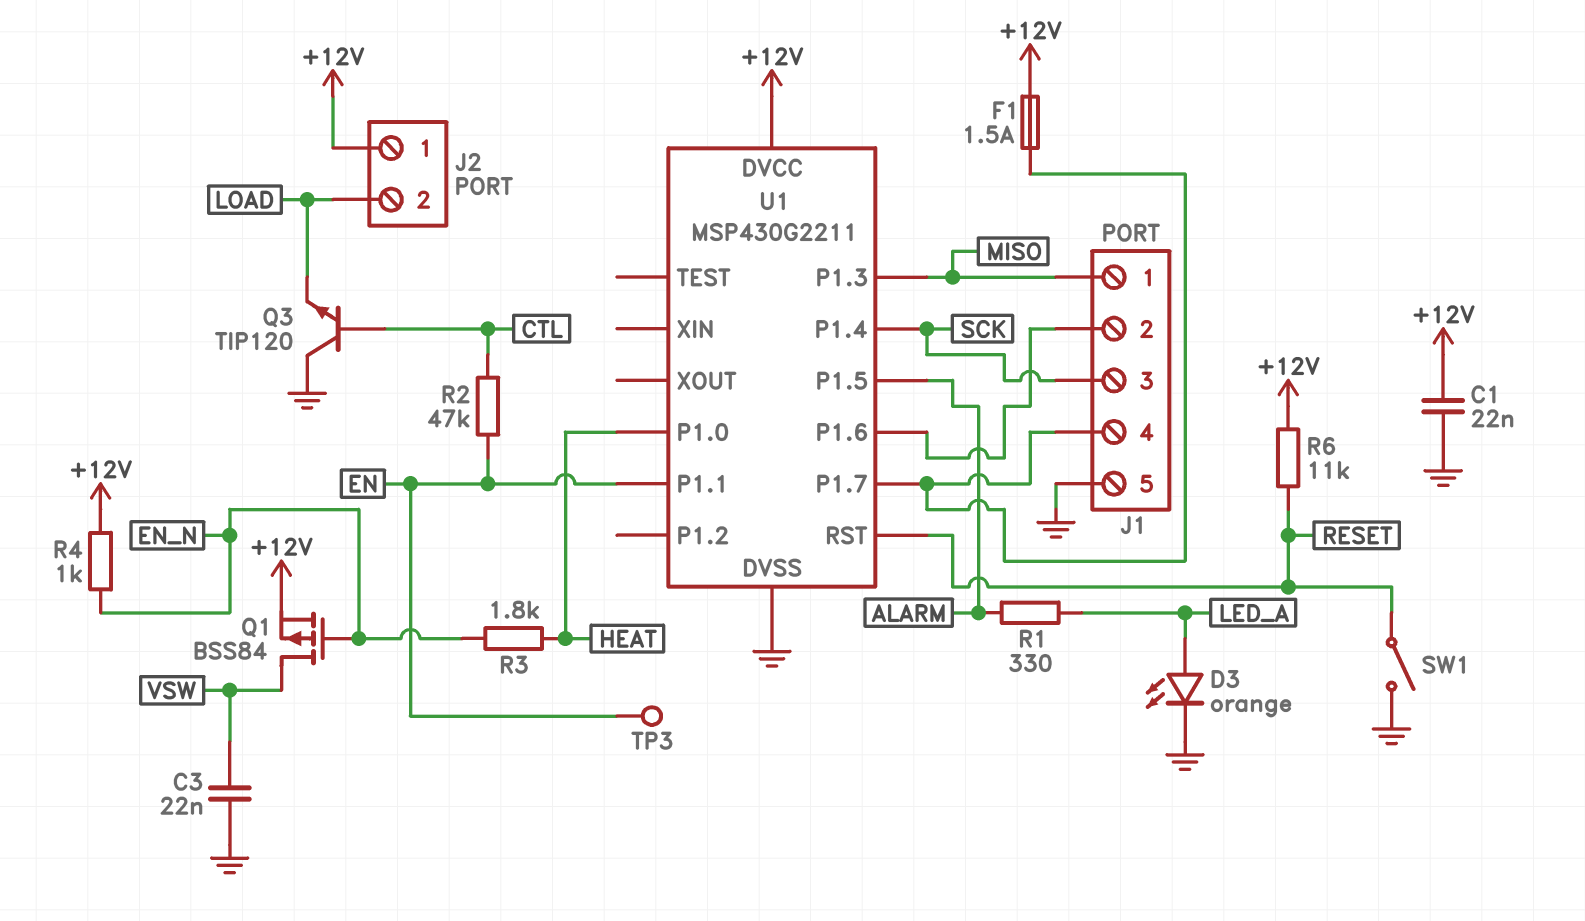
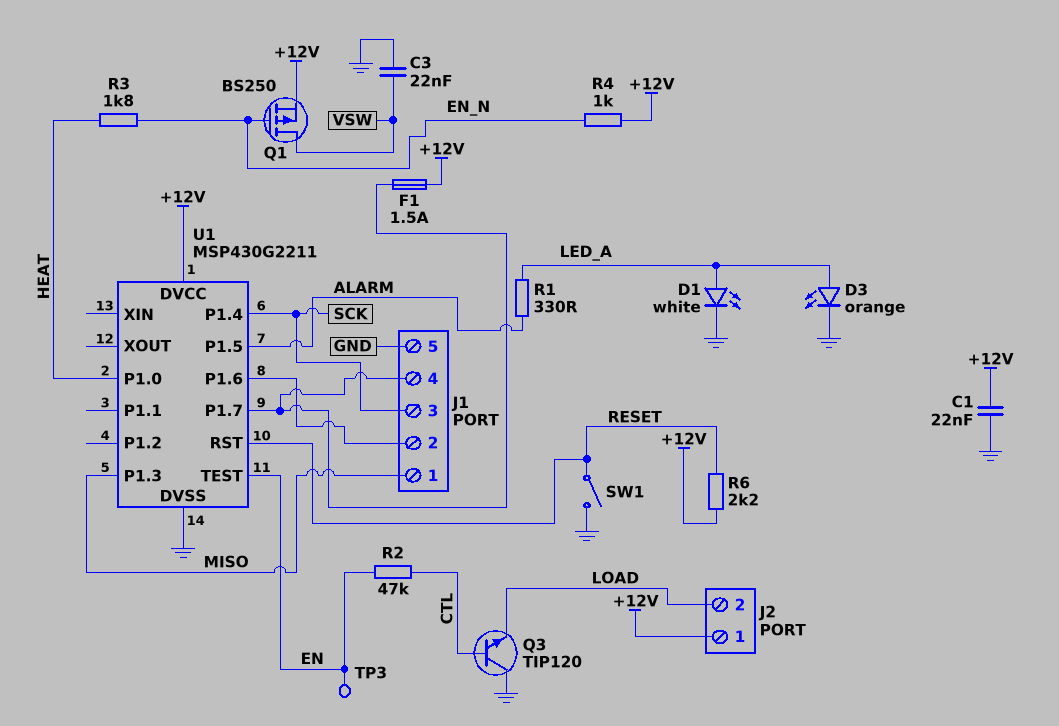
D1: none -> LED white (A LED_A, K GND)
Q1: PMOS BSS84 (G EN_N, D VSW, S +12V) -> PMOS BS250 (G EN_N, D VSW, S +12V)
R6: 11k (+12V, RESET) -> 2.2k (+12V, RESET)
U1 pin P1.1: EN -> none
U1 pin TEST: none -> EN

